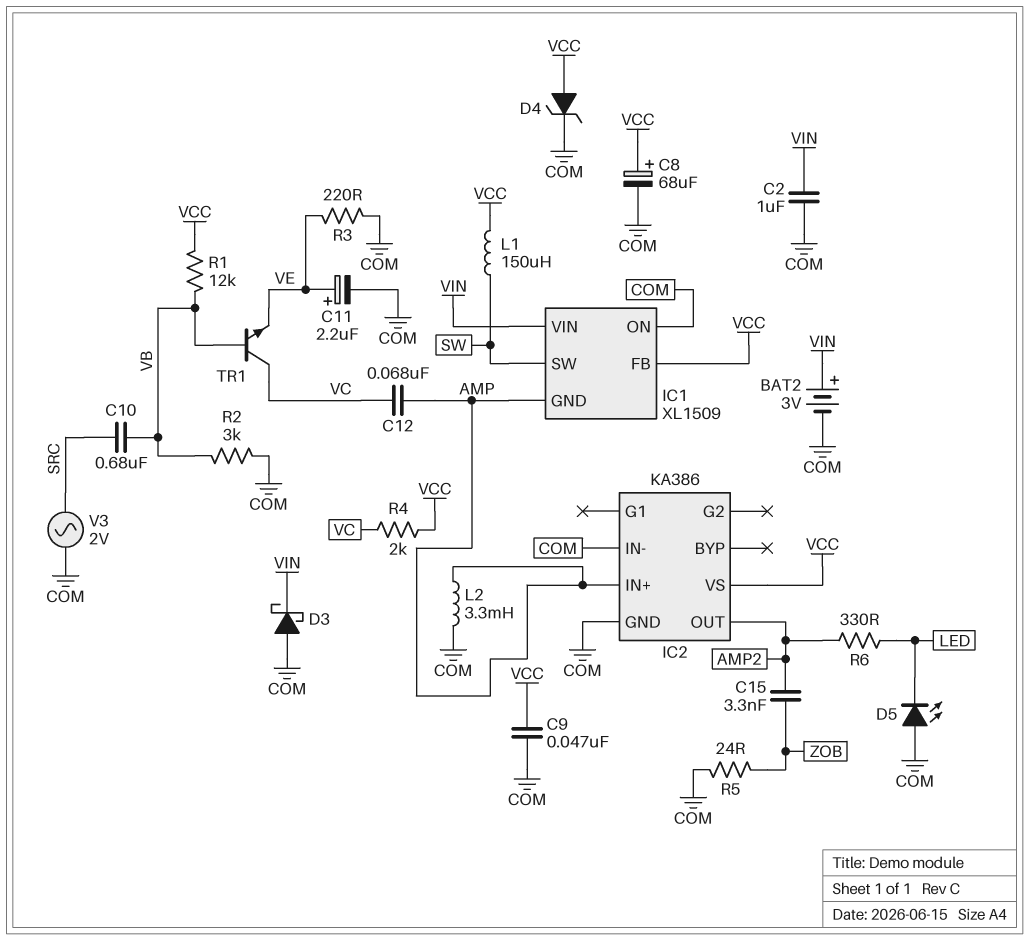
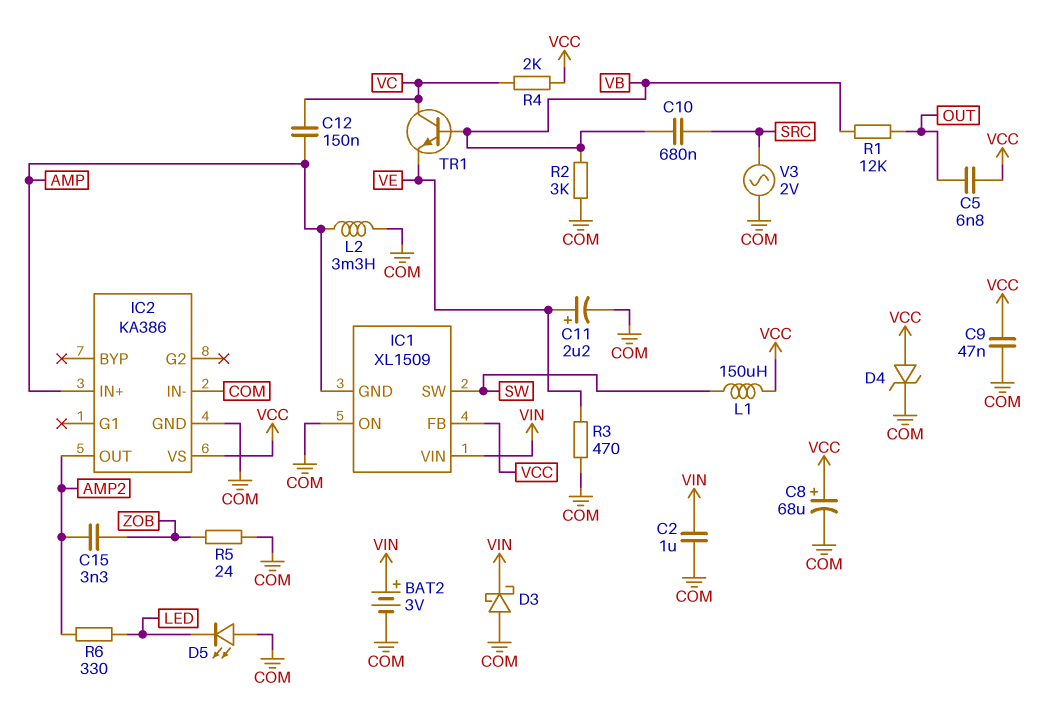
C5: none -> 6.8nF (OUT, VCC)
C12: 68nF (AMP, VC) -> 150nF (AMP, VC)
R1: 12k (VB, VCC) -> 12k (OUT, VB)
R3: 220 (COM, VE) -> 470 (COM, VE)

